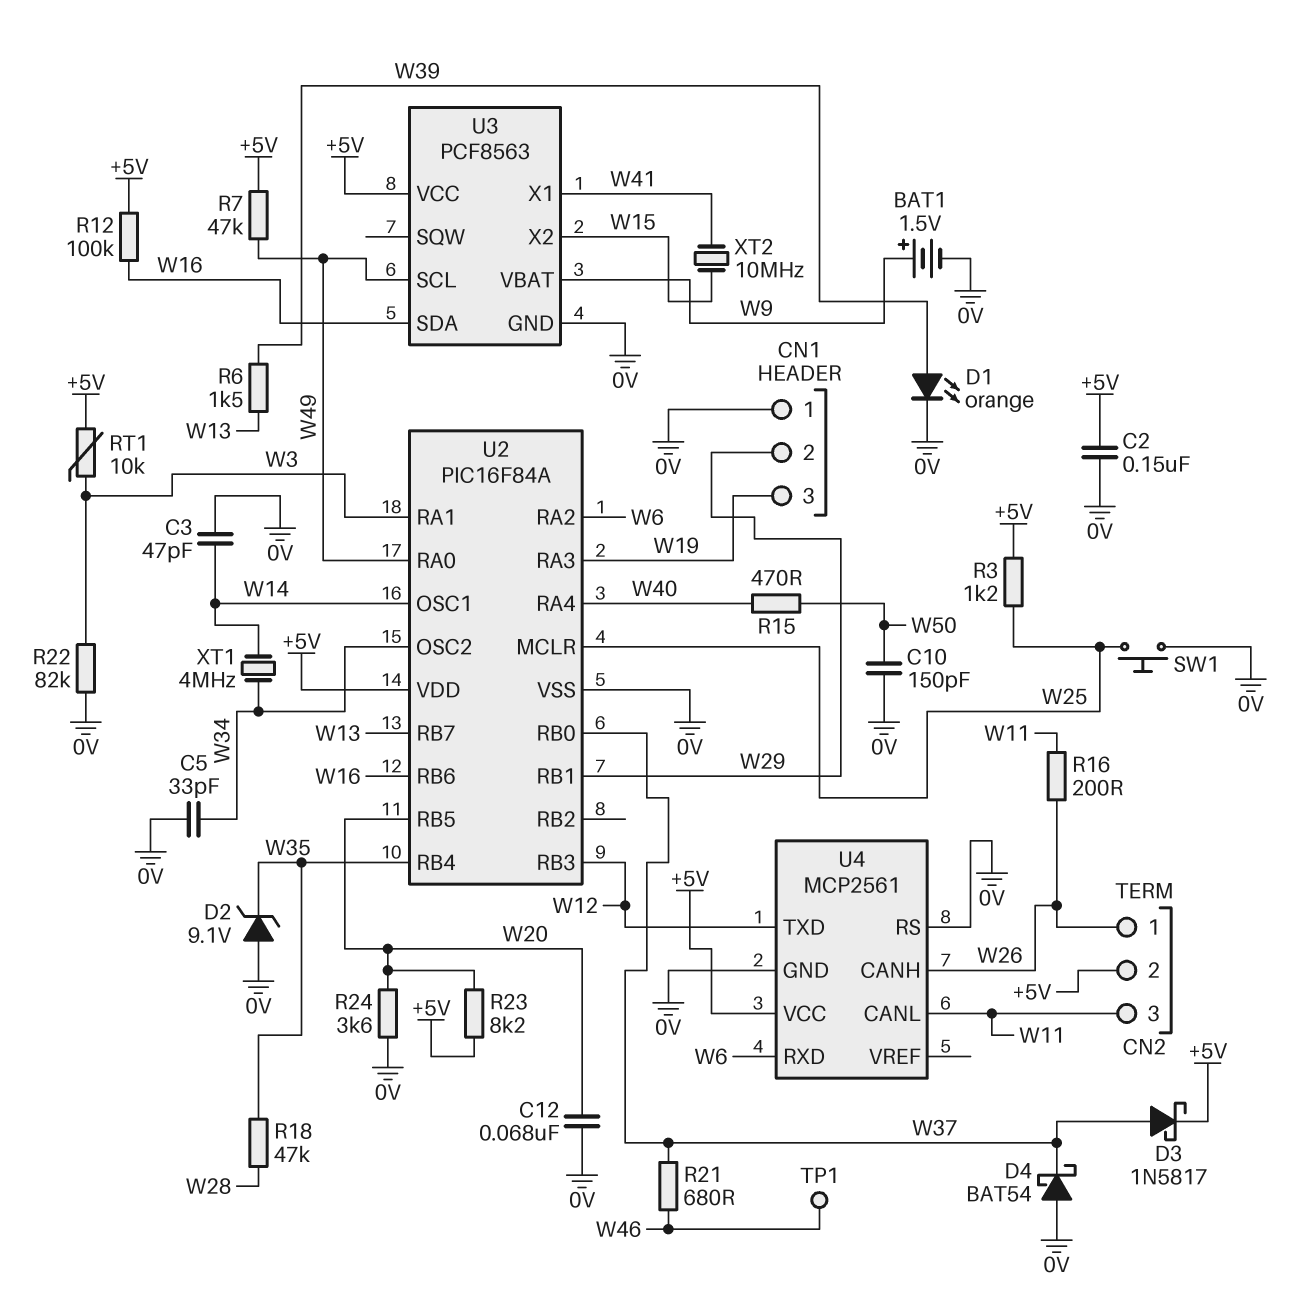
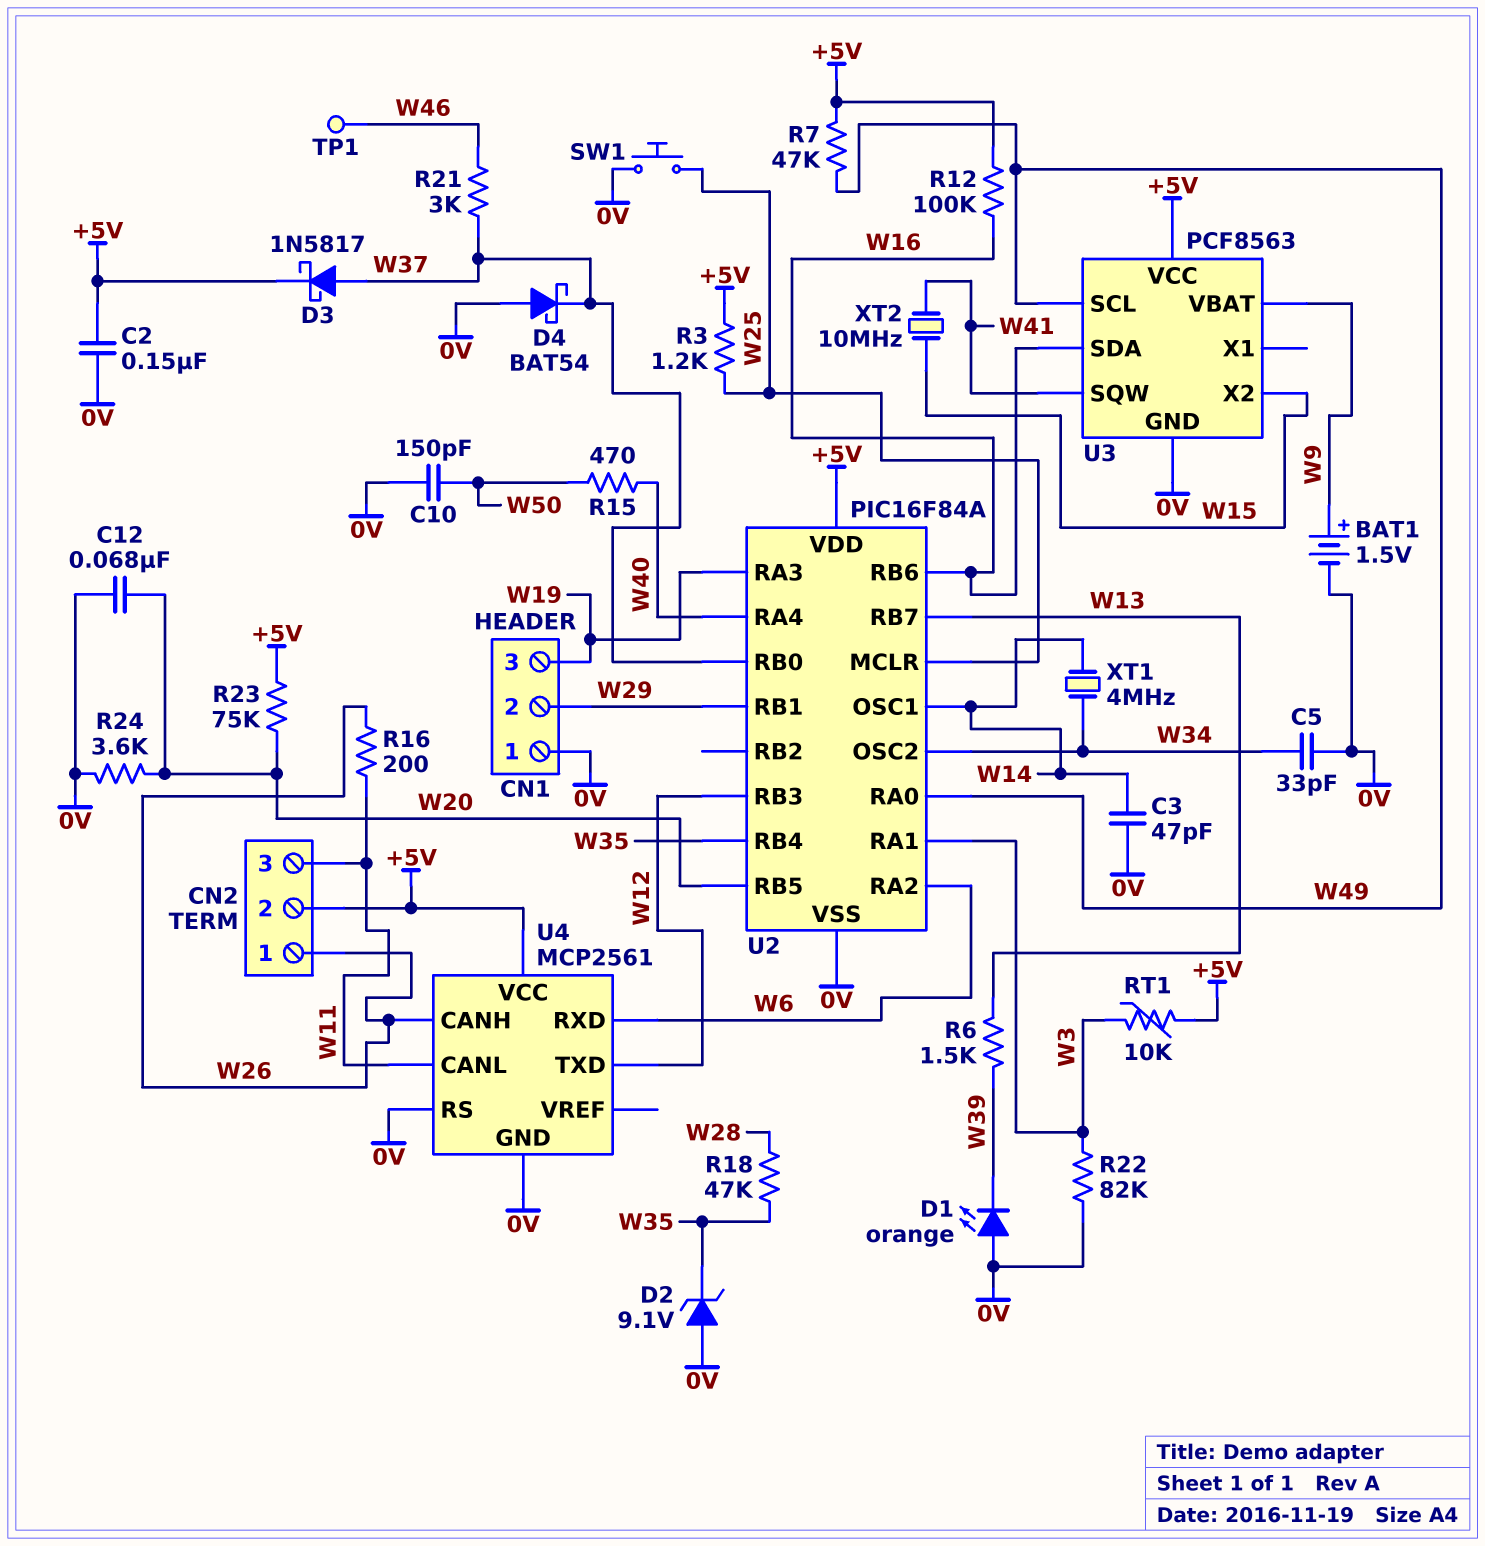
D1: LED orange (A W39, K 0V) -> LED orange (A 0V, K W39)
R21: 680 (W37, W46) -> 3k (W37, W46)
R23: 8.2k (+5V, W20) -> 75k (+5V, W20)
U3 pin SQW: none -> W41
U3 pin X1: W41 -> none

